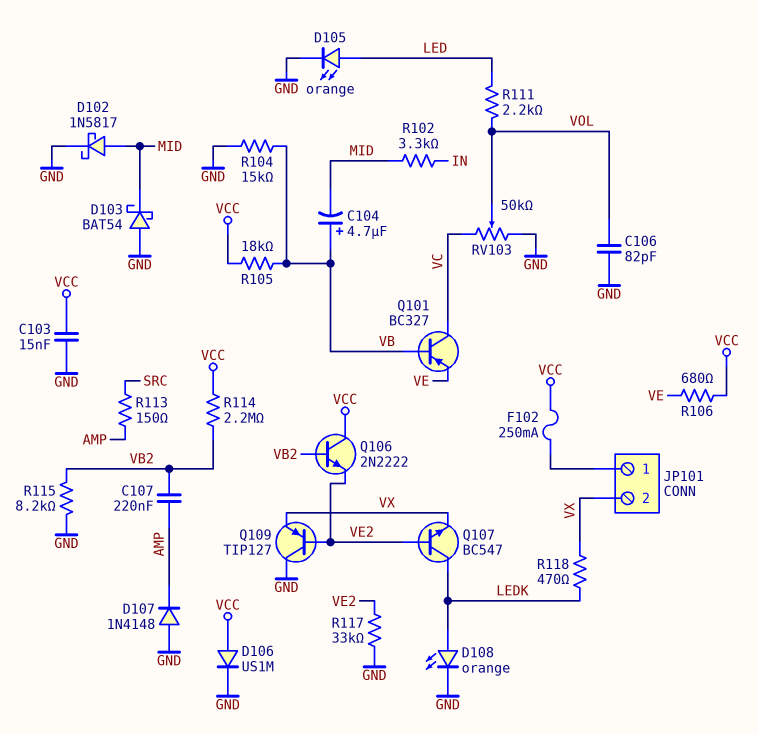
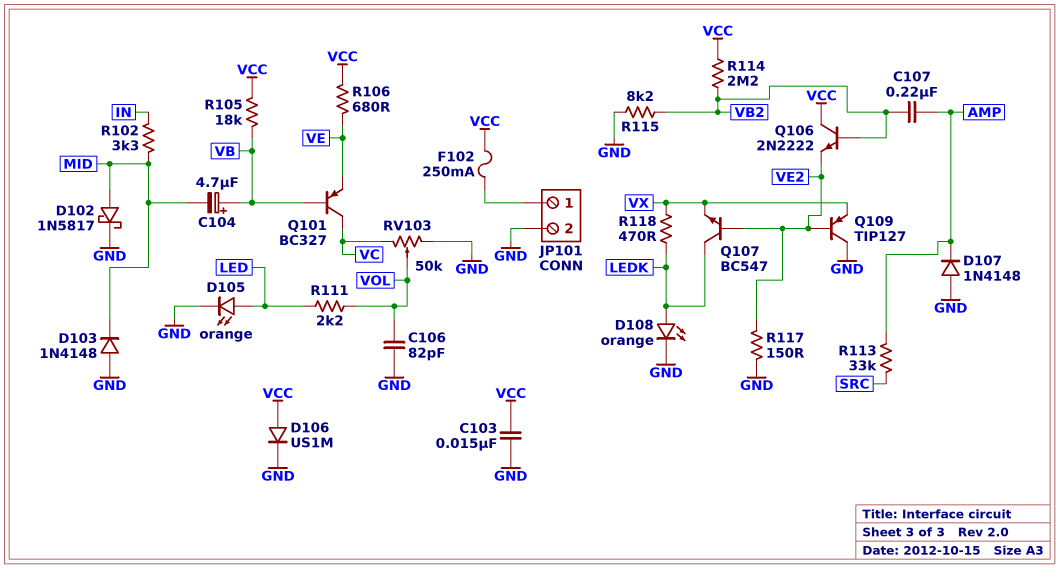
D103: schottky BAT54 (A GND, K MID) -> diode 1N4148 (A GND, K MID)
JP101 pin 2: VX -> GND
R104: 15k (GND, VB) -> none
R113: 150 (AMP, SRC) -> 33k (AMP, SRC)
R117: 33k (GND, VE2) -> 150 (GND, VE2)

